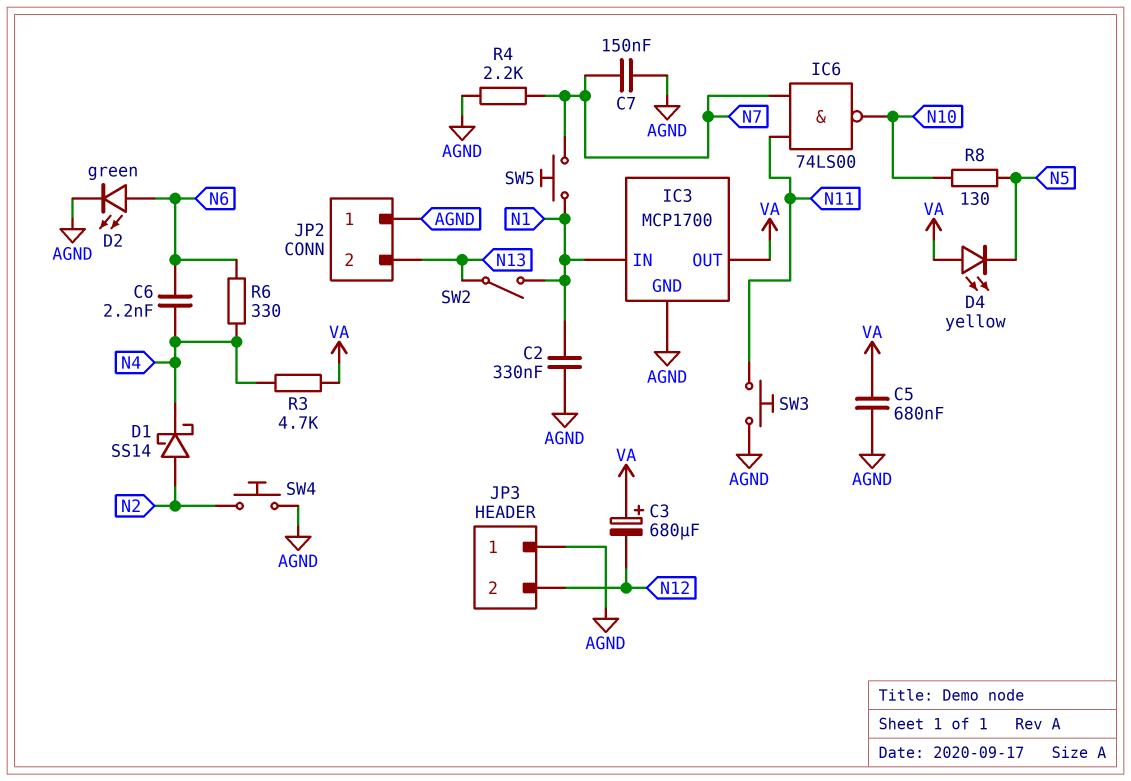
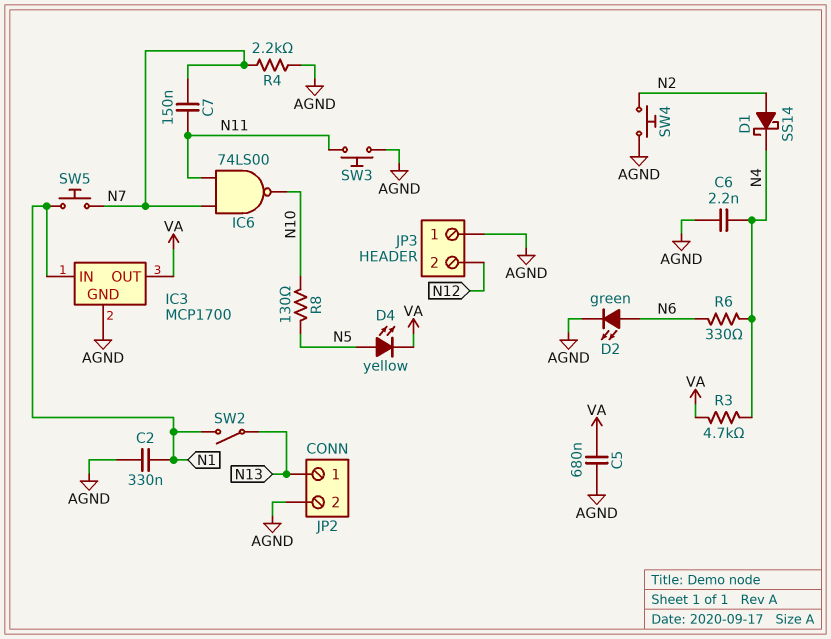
C3: 680uF (plus VA, minus N12) -> none
C6: 2.2nF (N4, N6) -> 2.2nF (AGND, N4)
C7: 150nF (AGND, N7) -> 150nF (N7, N11)
D4: LED yellow (A VA, K N5) -> LED yellow (A N5, K VA)
JP2 pin 1: AGND -> N13
JP2 pin 2: N13 -> AGND

